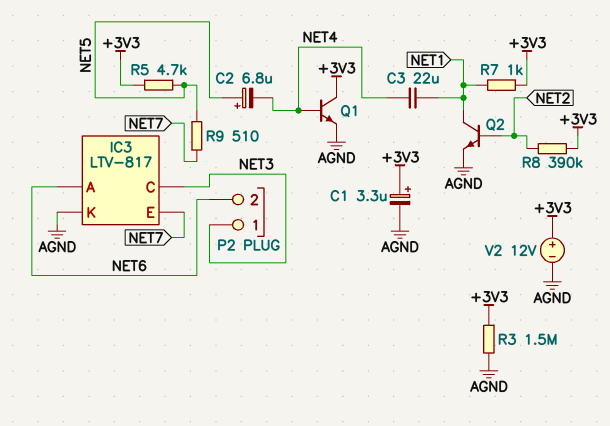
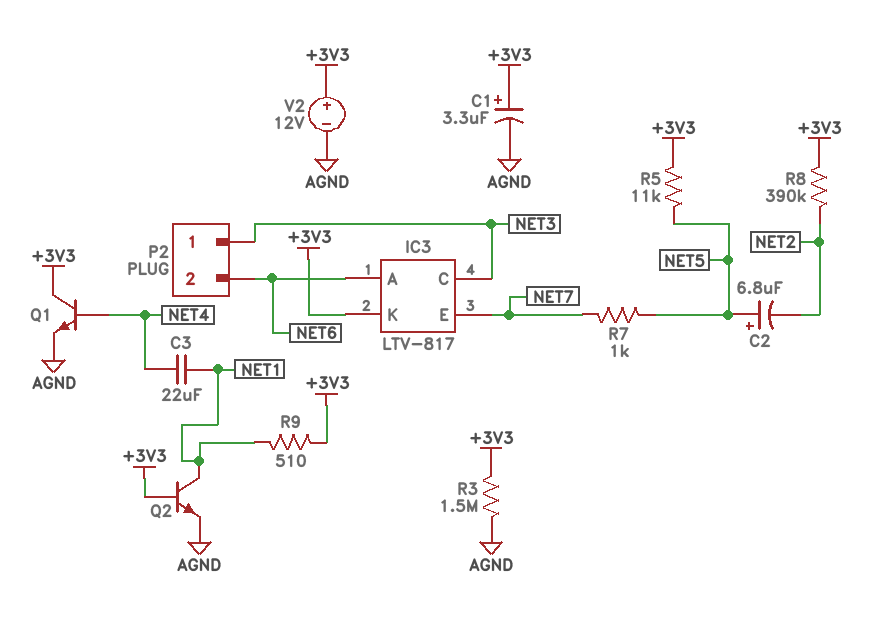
C2: 6.8uF (plus NET5, minus NET4) -> 6.8uF (plus NET5, minus NET2)
IC3 pin K: AGND -> +3V3
Q2: NPN (B NET2, C NET1, E AGND) -> NPN (B +3V3, C NET1, E AGND)
R5: 4.7k (+3V3, NET5) -> 11k (+3V3, NET5)
R7: 1k (+3V3, NET1) -> 1k (NET5, NET7)
R9: 510 (NET5, NET7) -> 510 (+3V3, NET1)

